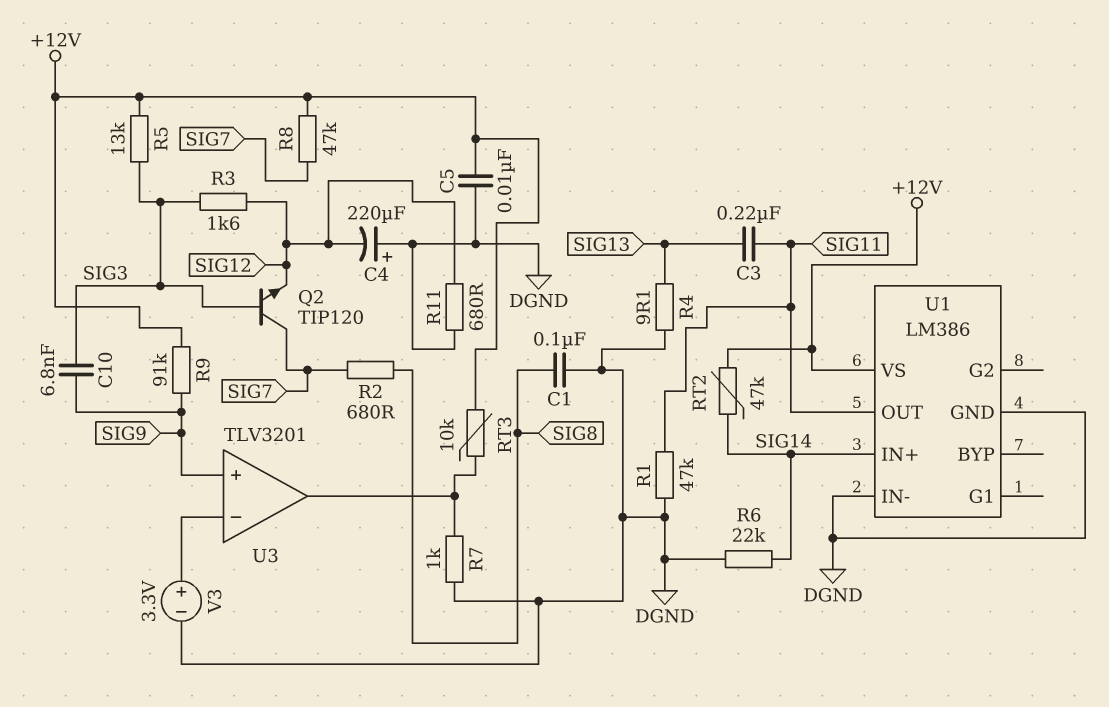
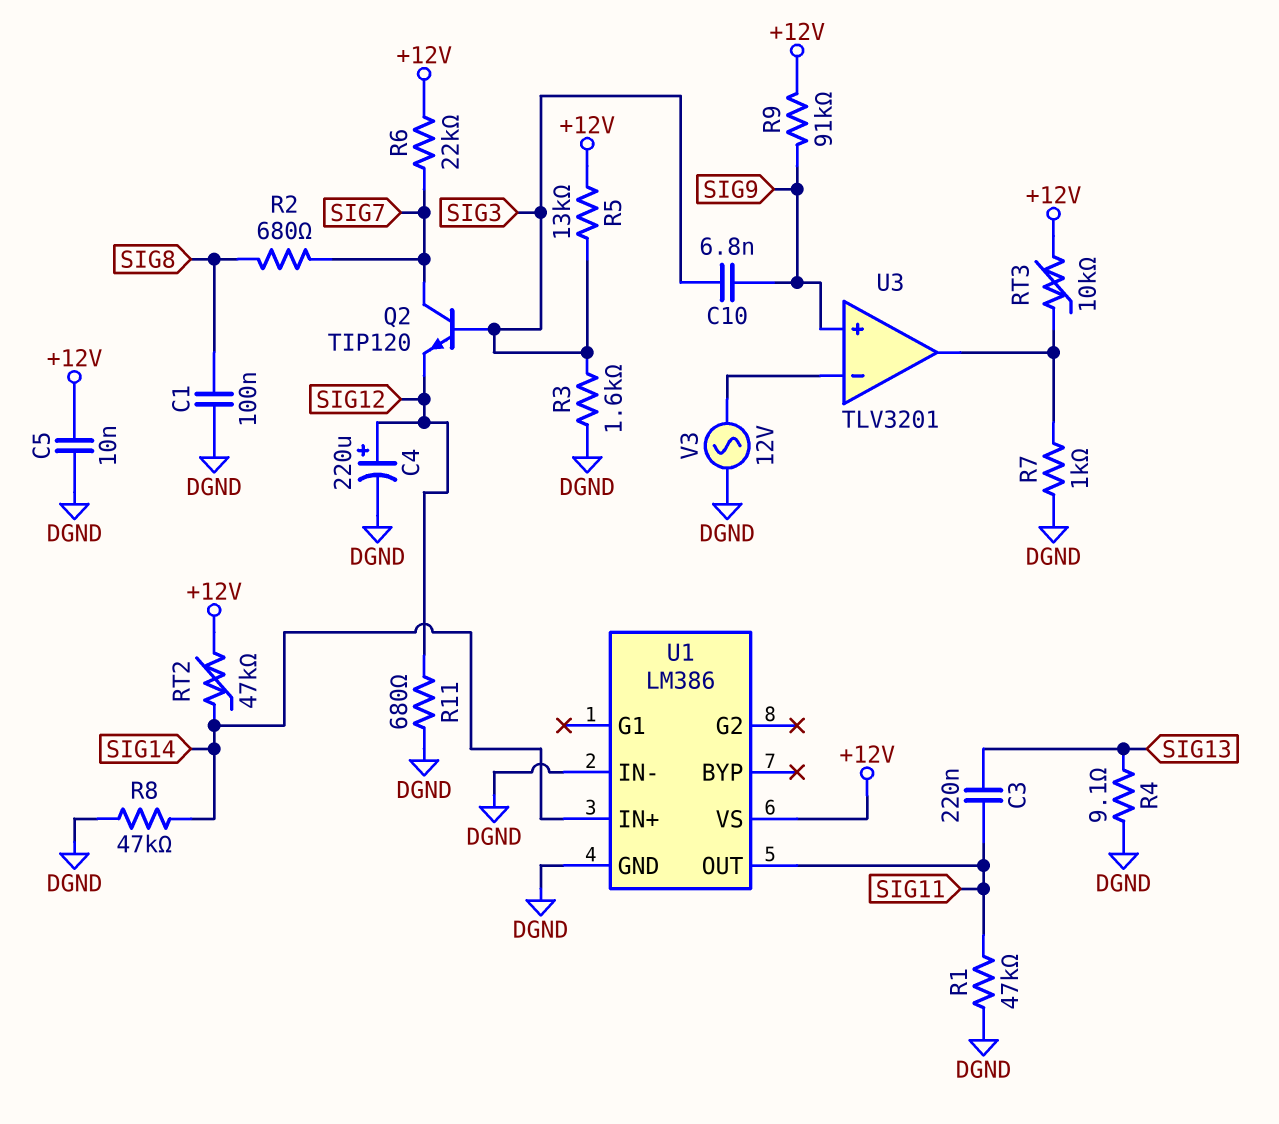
C4: 220uF (plus DGND, minus SIG12) -> 220uF (plus SIG12, minus DGND)
R3: 1.6k (SIG3, SIG12) -> 1.6k (DGND, SIG3)
R6: 22k (DGND, SIG14) -> 22k (+12V, SIG7)
R8: 47k (+12V, SIG7) -> 47k (DGND, SIG14)
V3: 3.3V (plus U3/in-, minus DGND) -> AC 12V (DGND, U3/in-)

